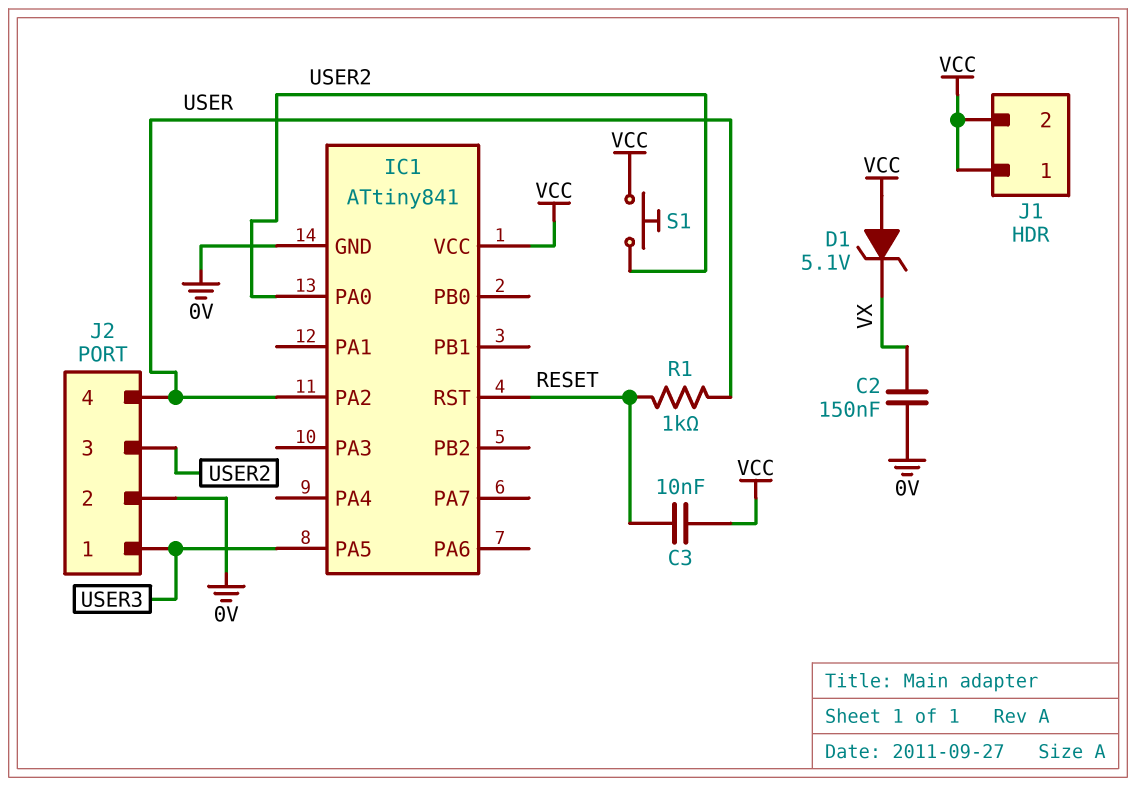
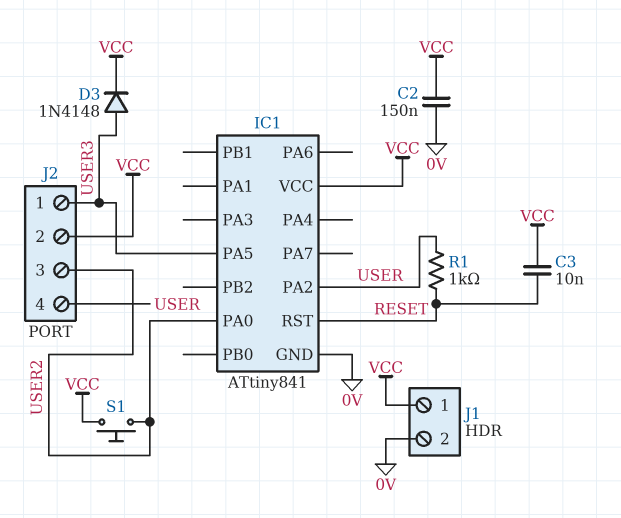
C2: 150nF (0V, VX) -> 150nF (0V, VCC)
D1: zener 5.1V (A VCC, K VX) -> none
D3: none -> diode 1N4148 (A USER3, K VCC)
J1 pin 2: VCC -> 0V
J2 pin 2: 0V -> VCC

